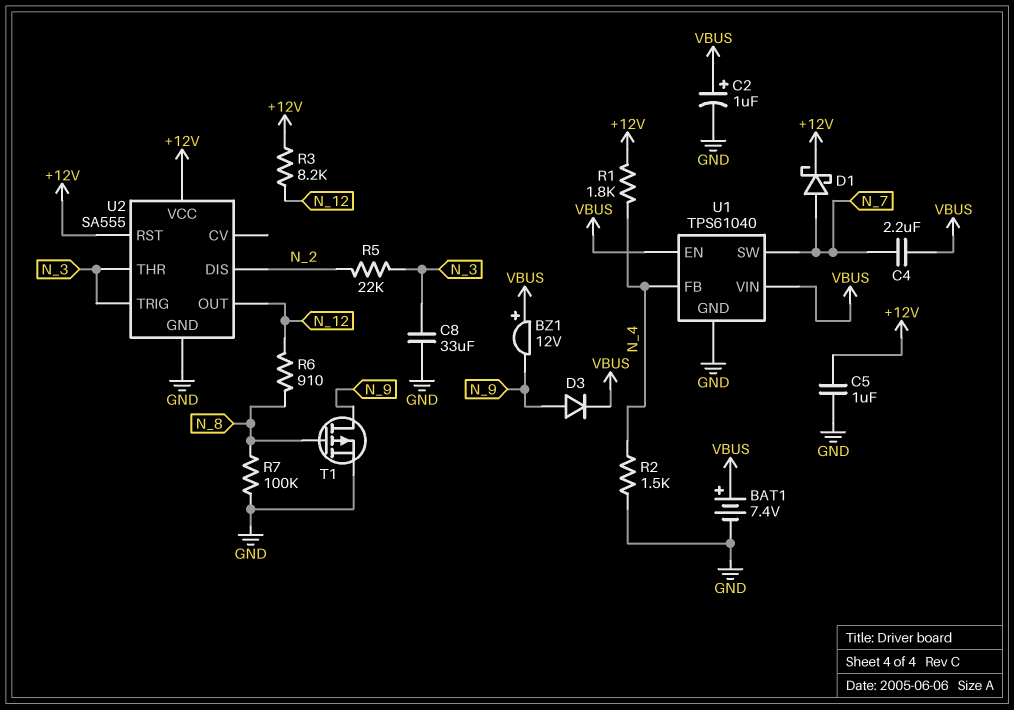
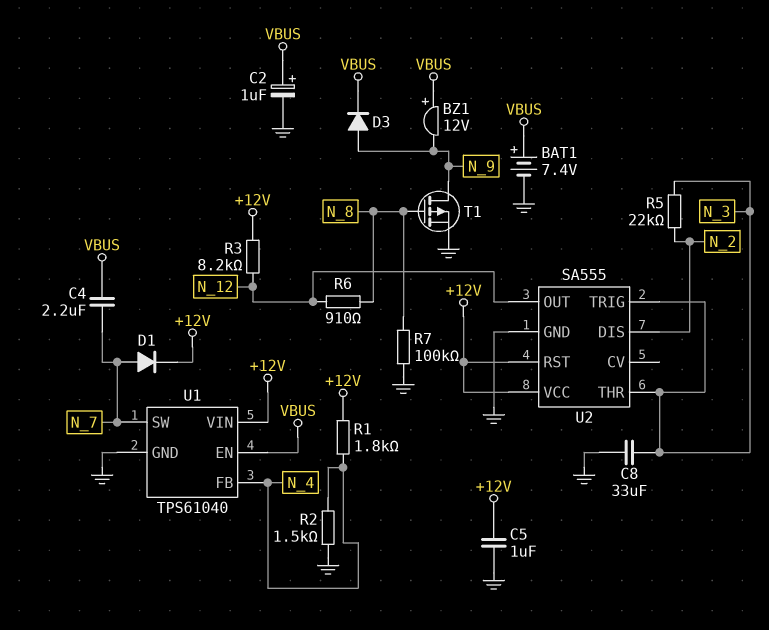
D1: schottky (A N_7, K +12V) -> diode (A N_7, K +12V)
U1 pin VIN: VBUS -> +12V

